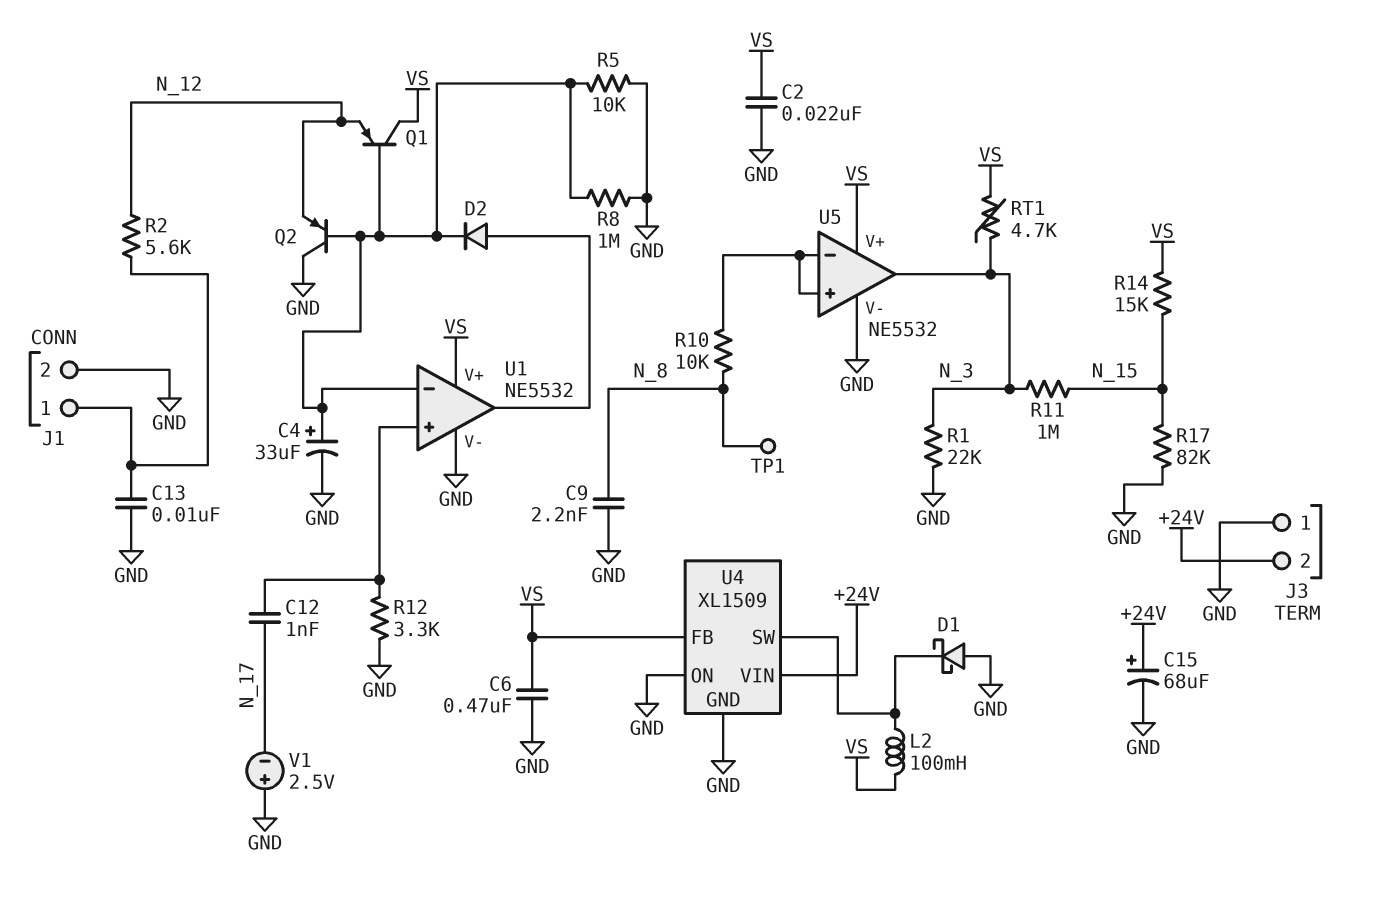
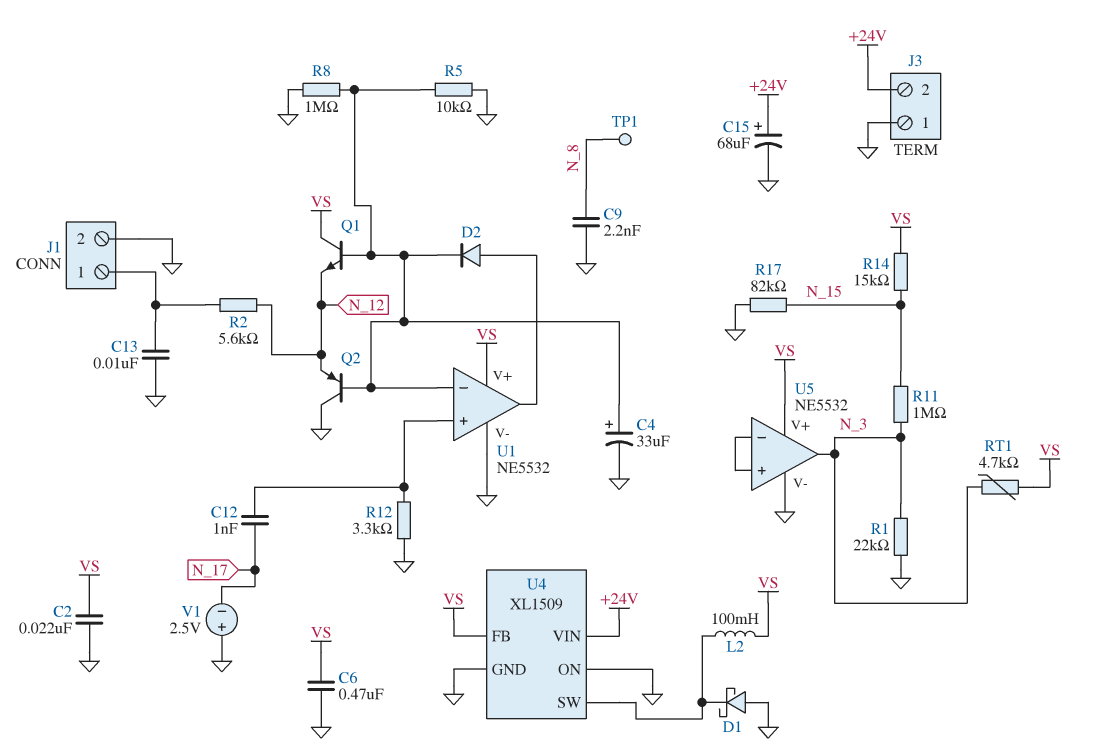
Q1: PNP (B U1/in-, C VS, E N_12) -> NPN (B U1/in-, C VS, E N_12)
R10: 10k (N_8, U5/in+) -> none

